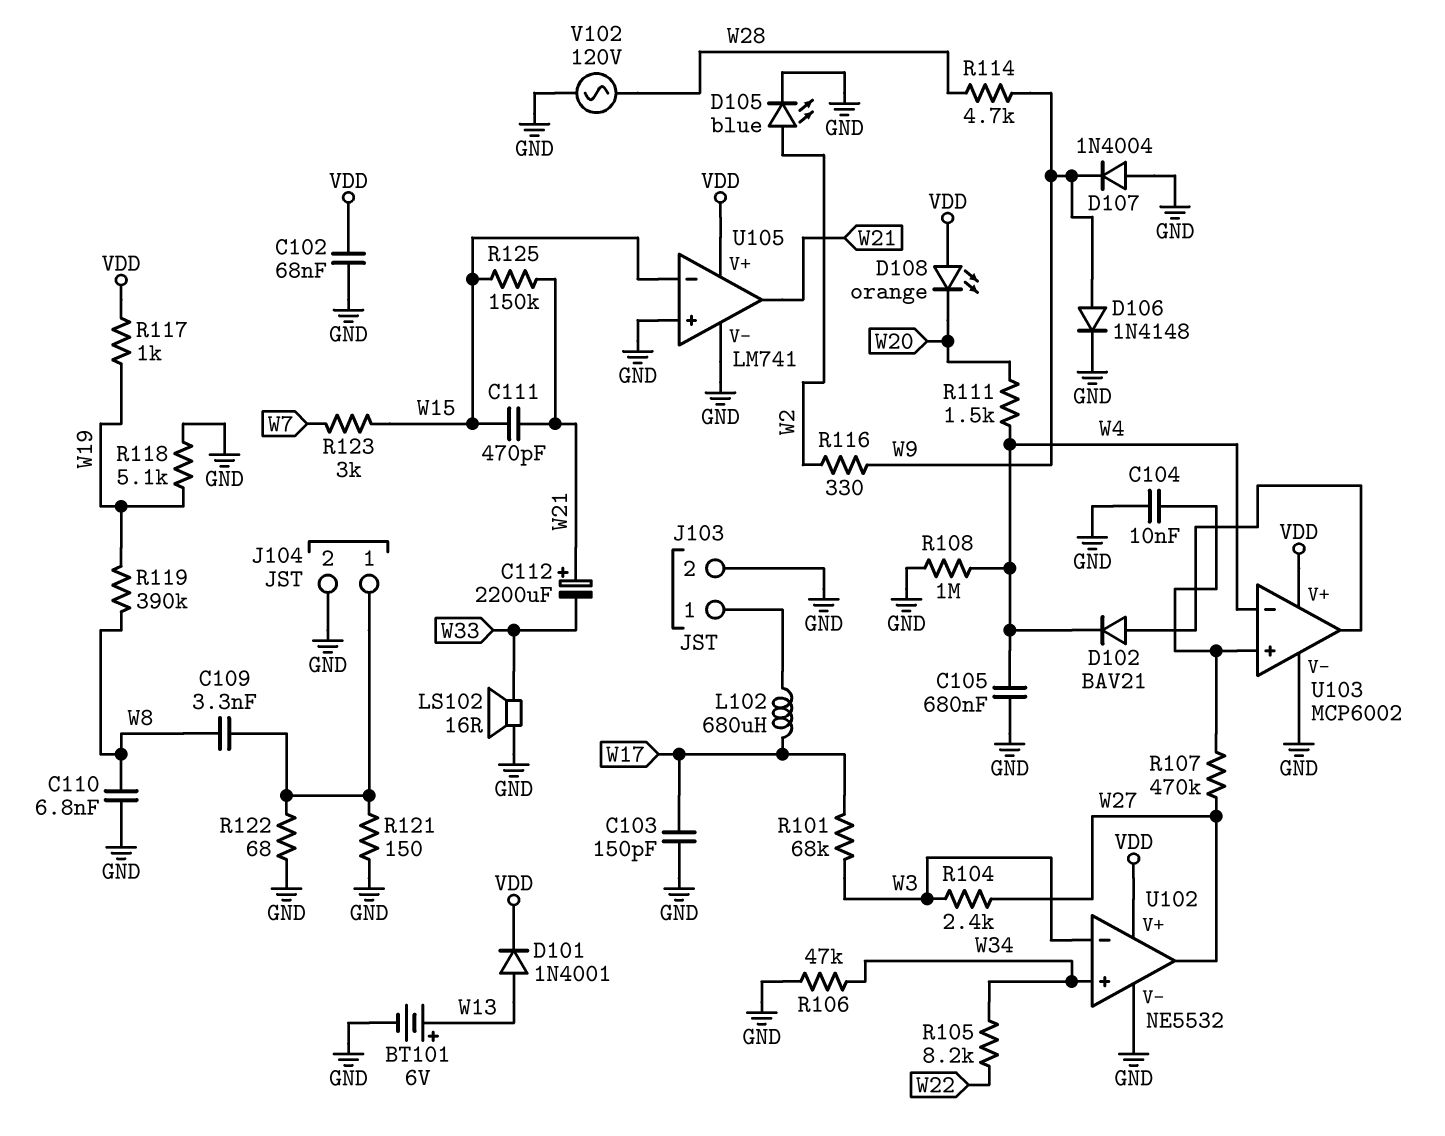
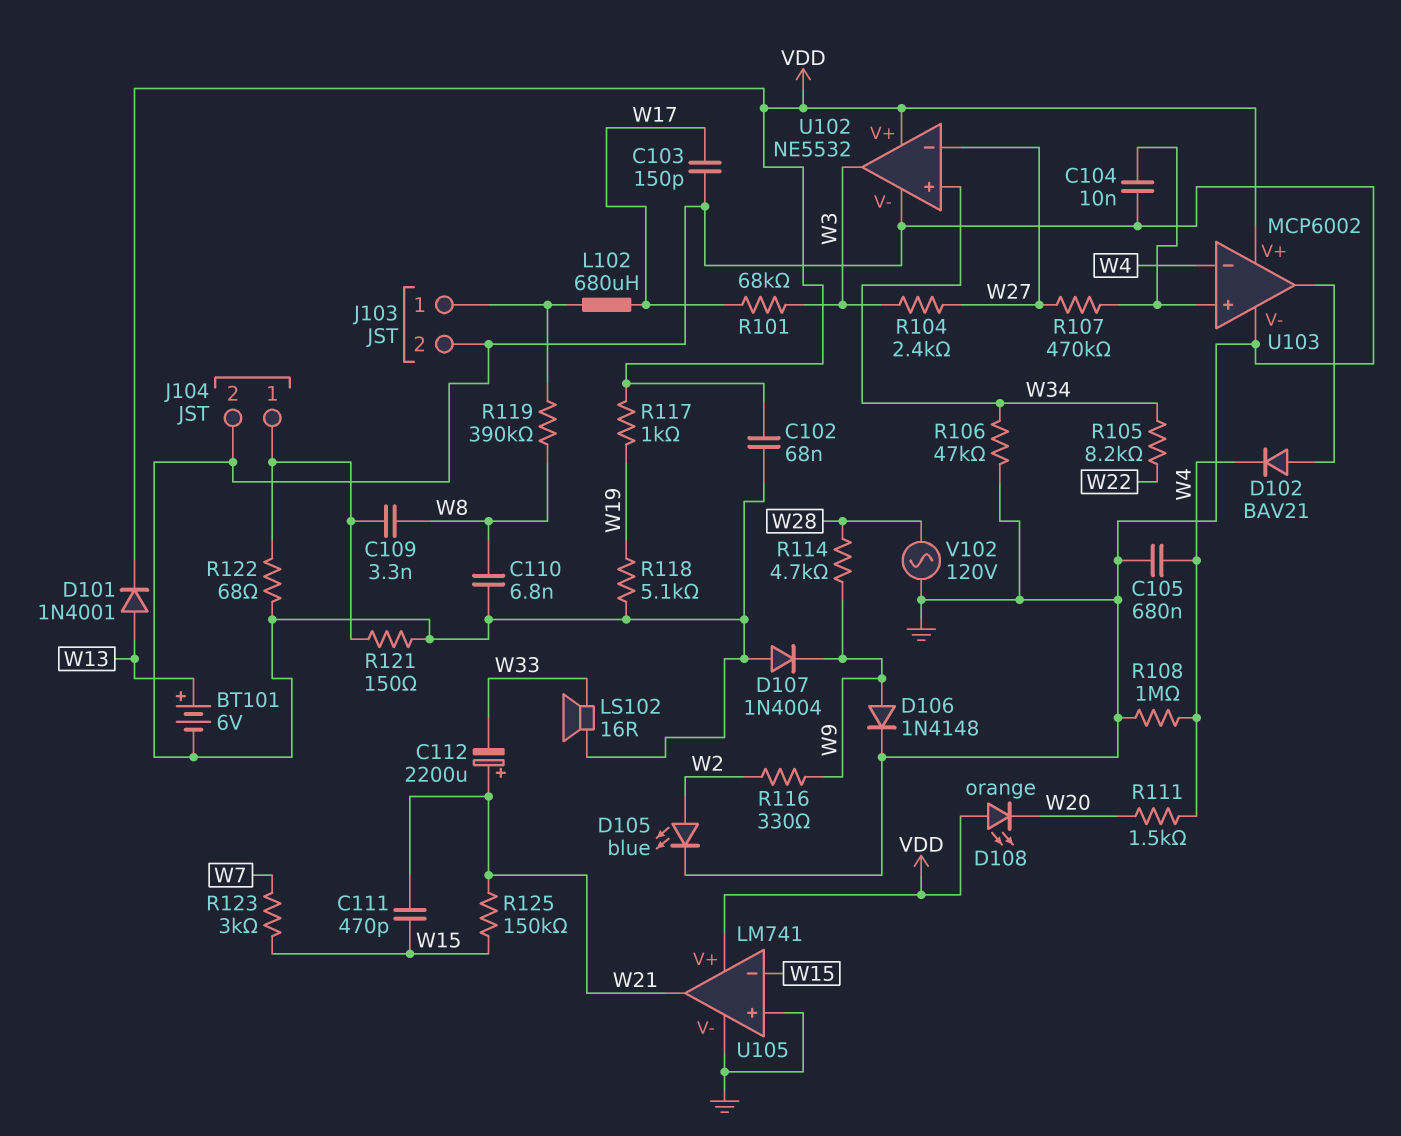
R119: 390k (W8, W19) -> 390k (J103/1, W8)
U102 pin in-: W3 -> W27
U102 pin out: W27 -> W3

